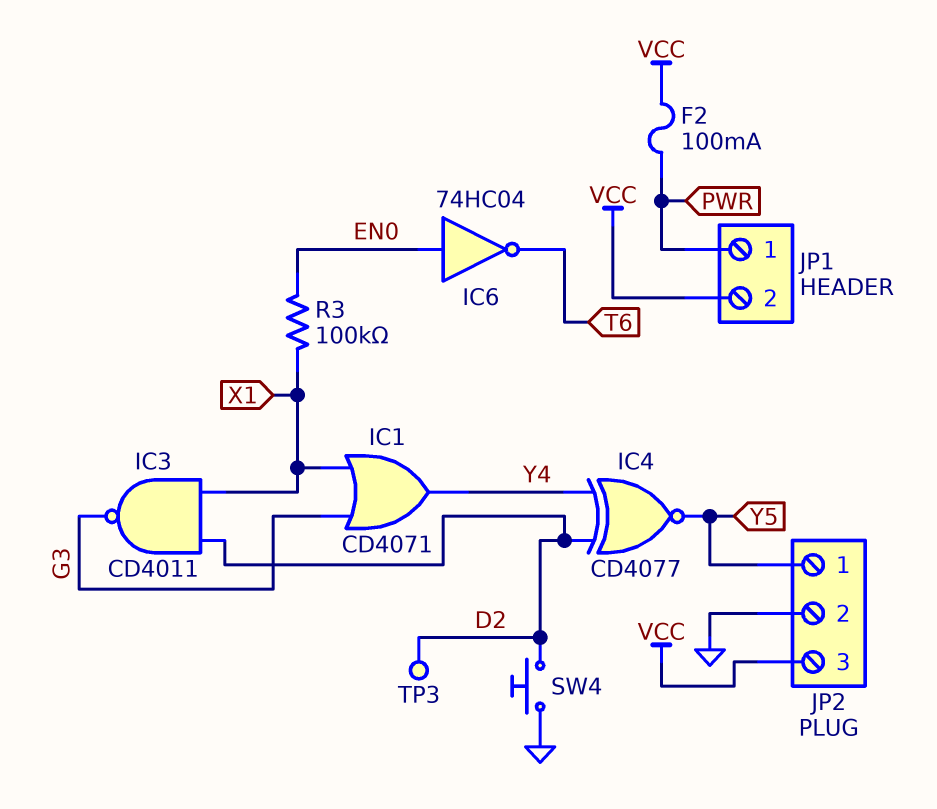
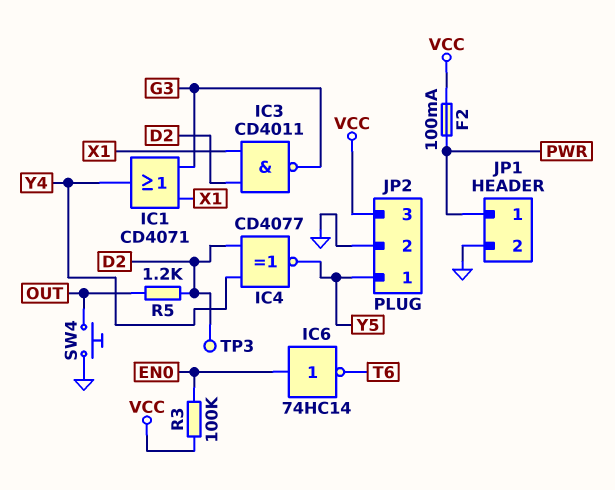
IC6: NOT 74HC04 (in EN0, out T6) -> NOT 74HC14 (in EN0, out T6)
JP1 pin 2: VCC -> GND
R3: 100k (EN0, X1) -> 100k (EN0, VCC)
R5: none -> 1.2k (D2, OUT)
SW4: button (D2, GND) -> button (GND, OUT)

